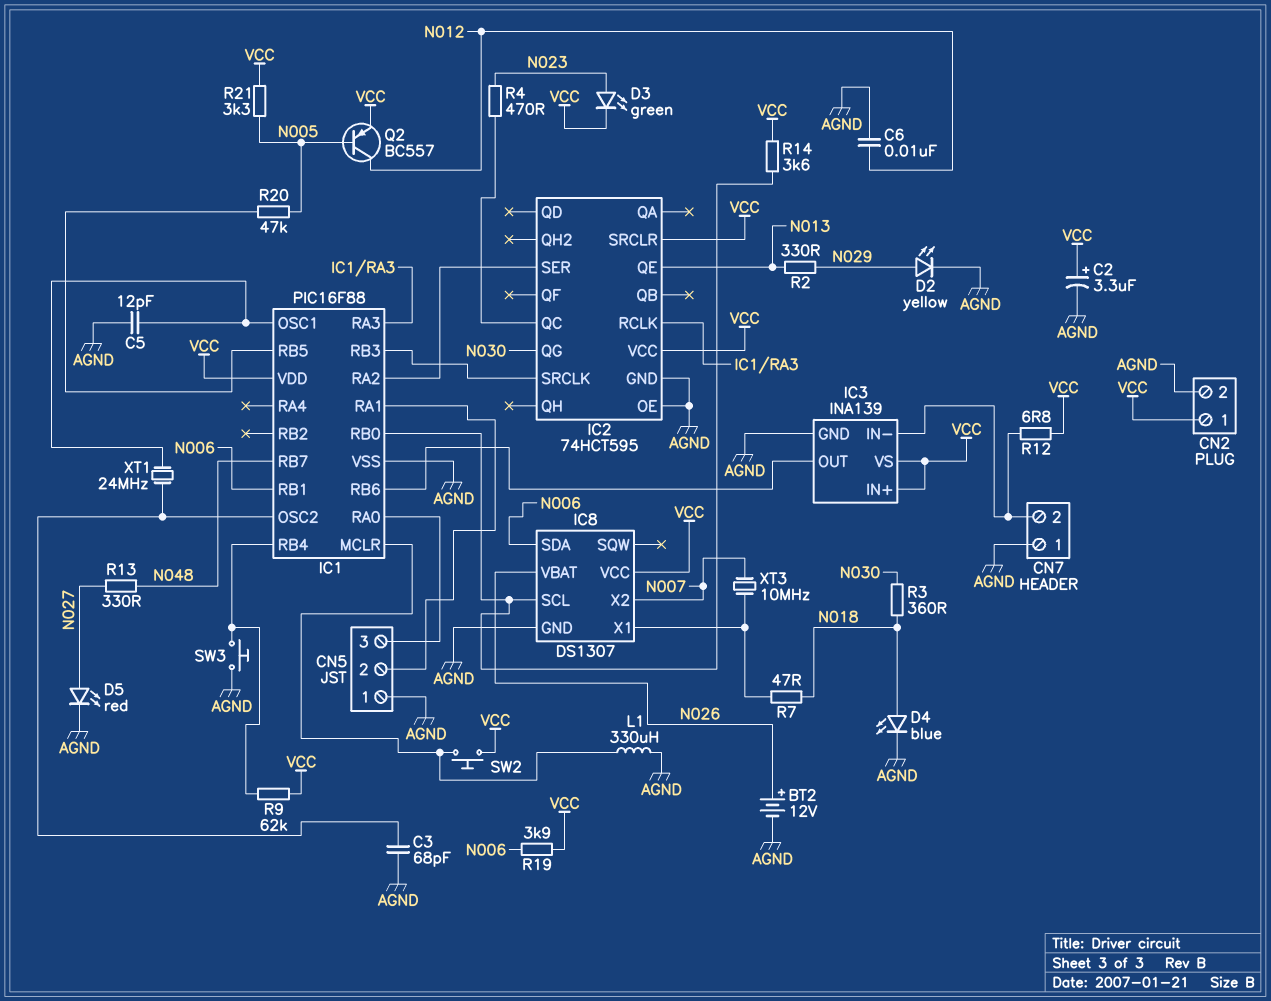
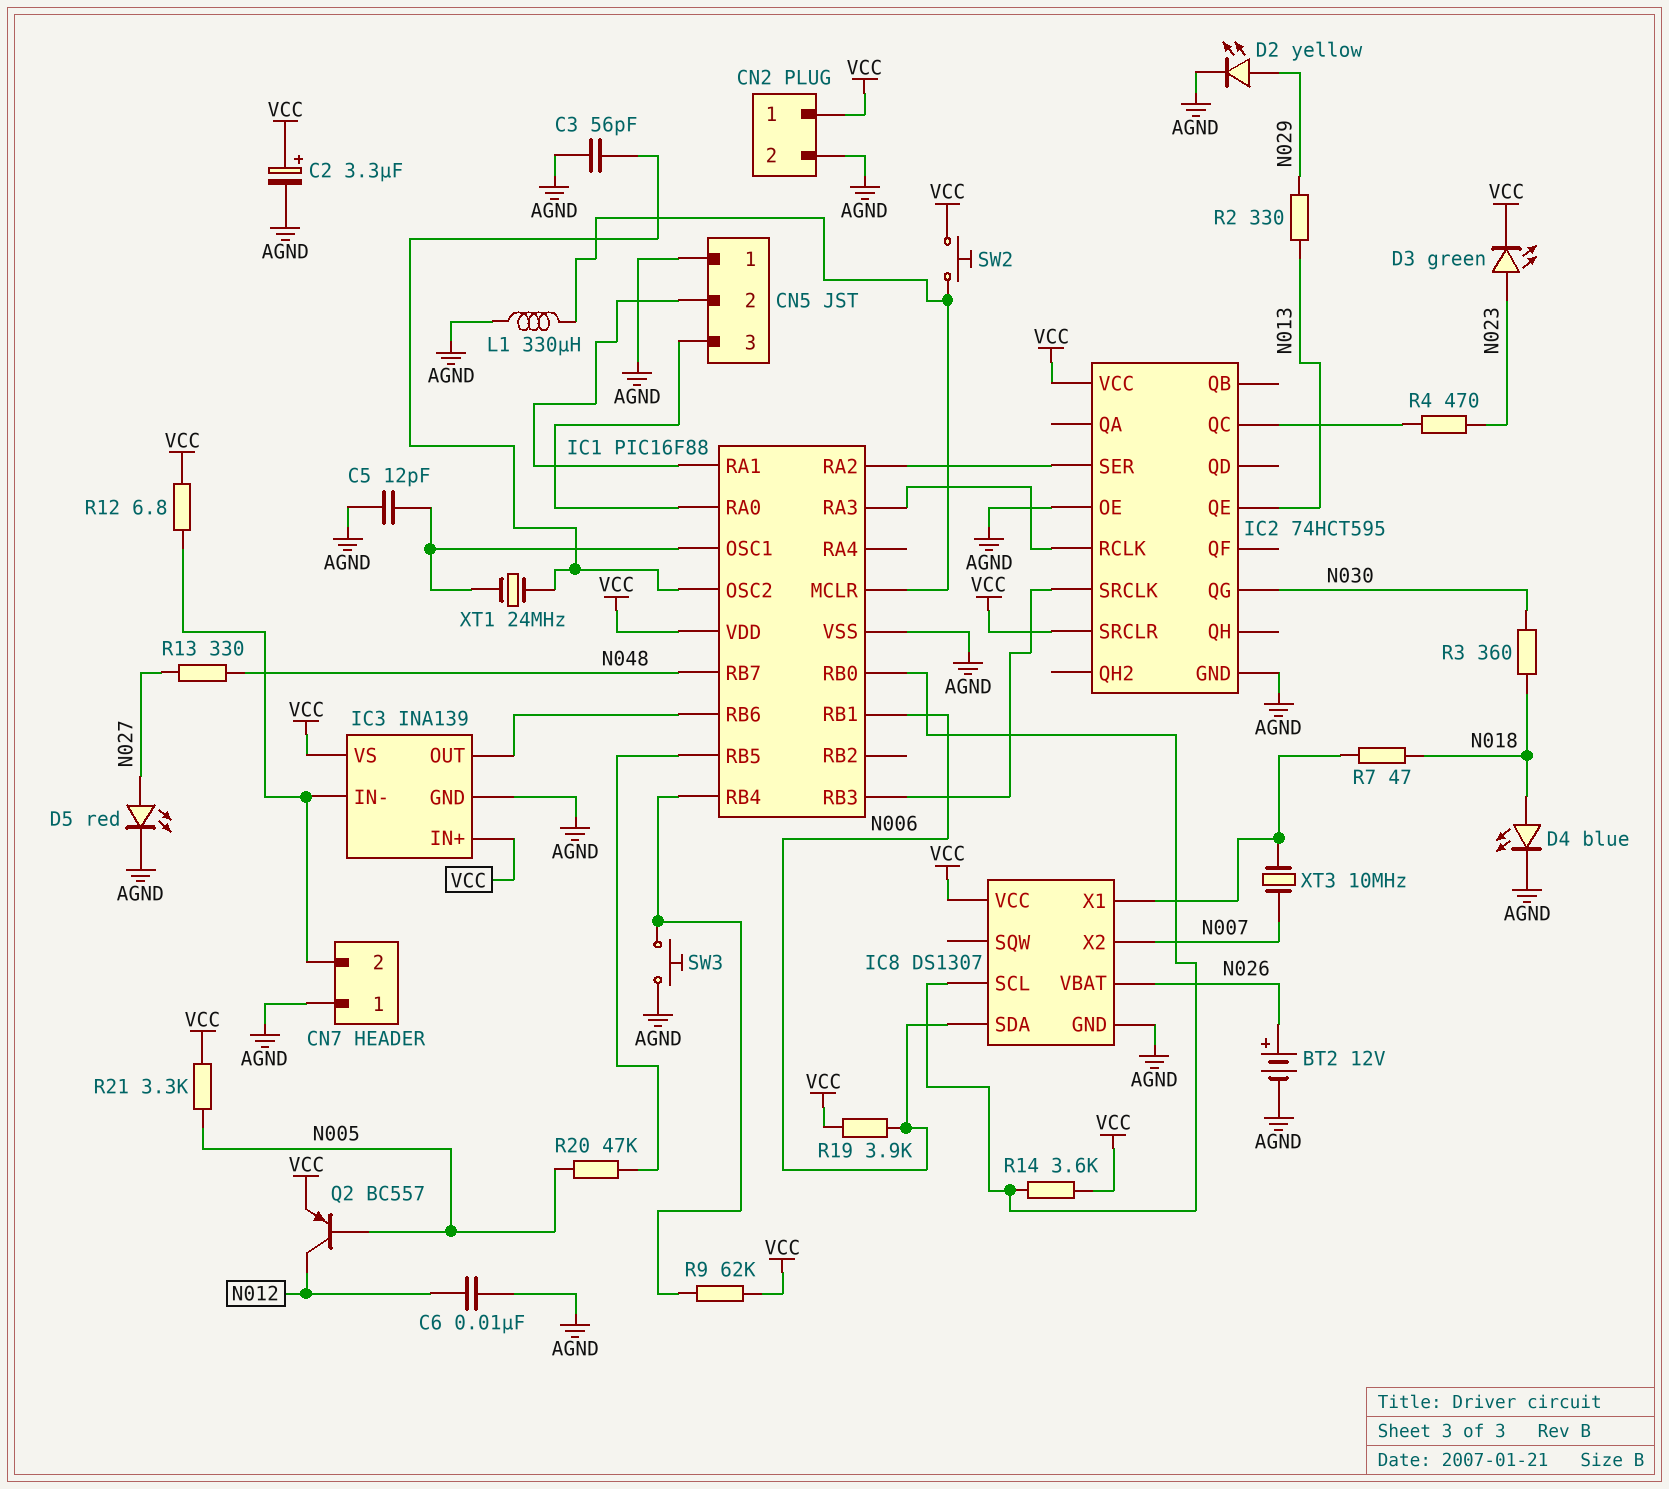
C3: 68pF (AGND, IC1/OSC2) -> 56pF (AGND, IC1/OSC2)

